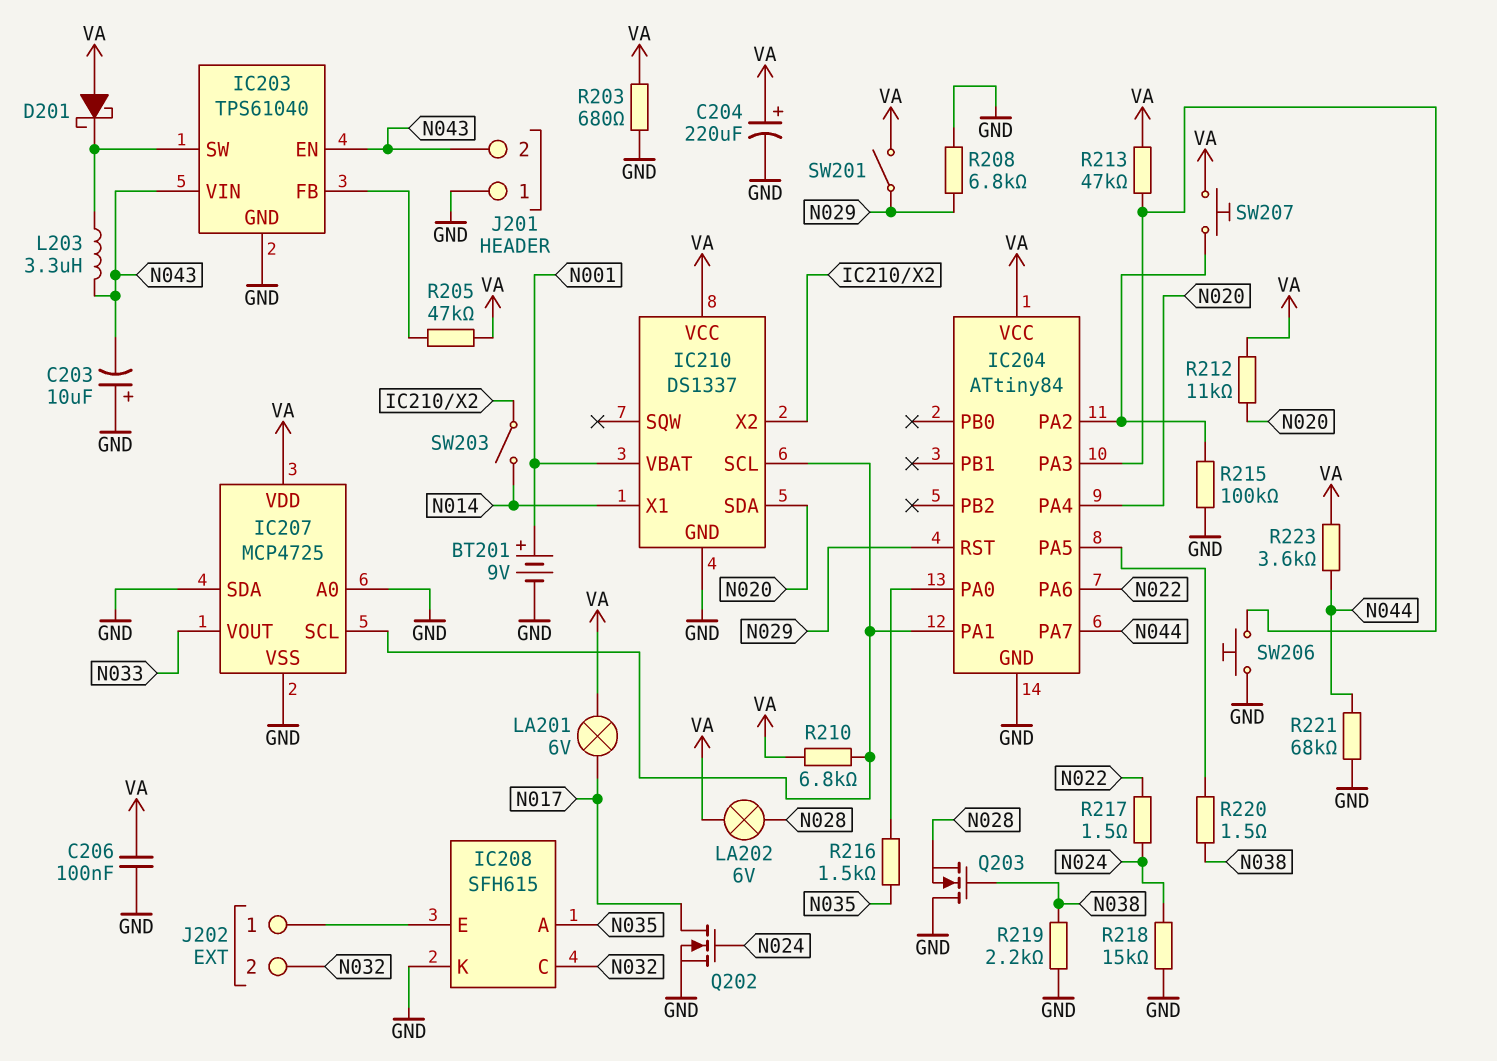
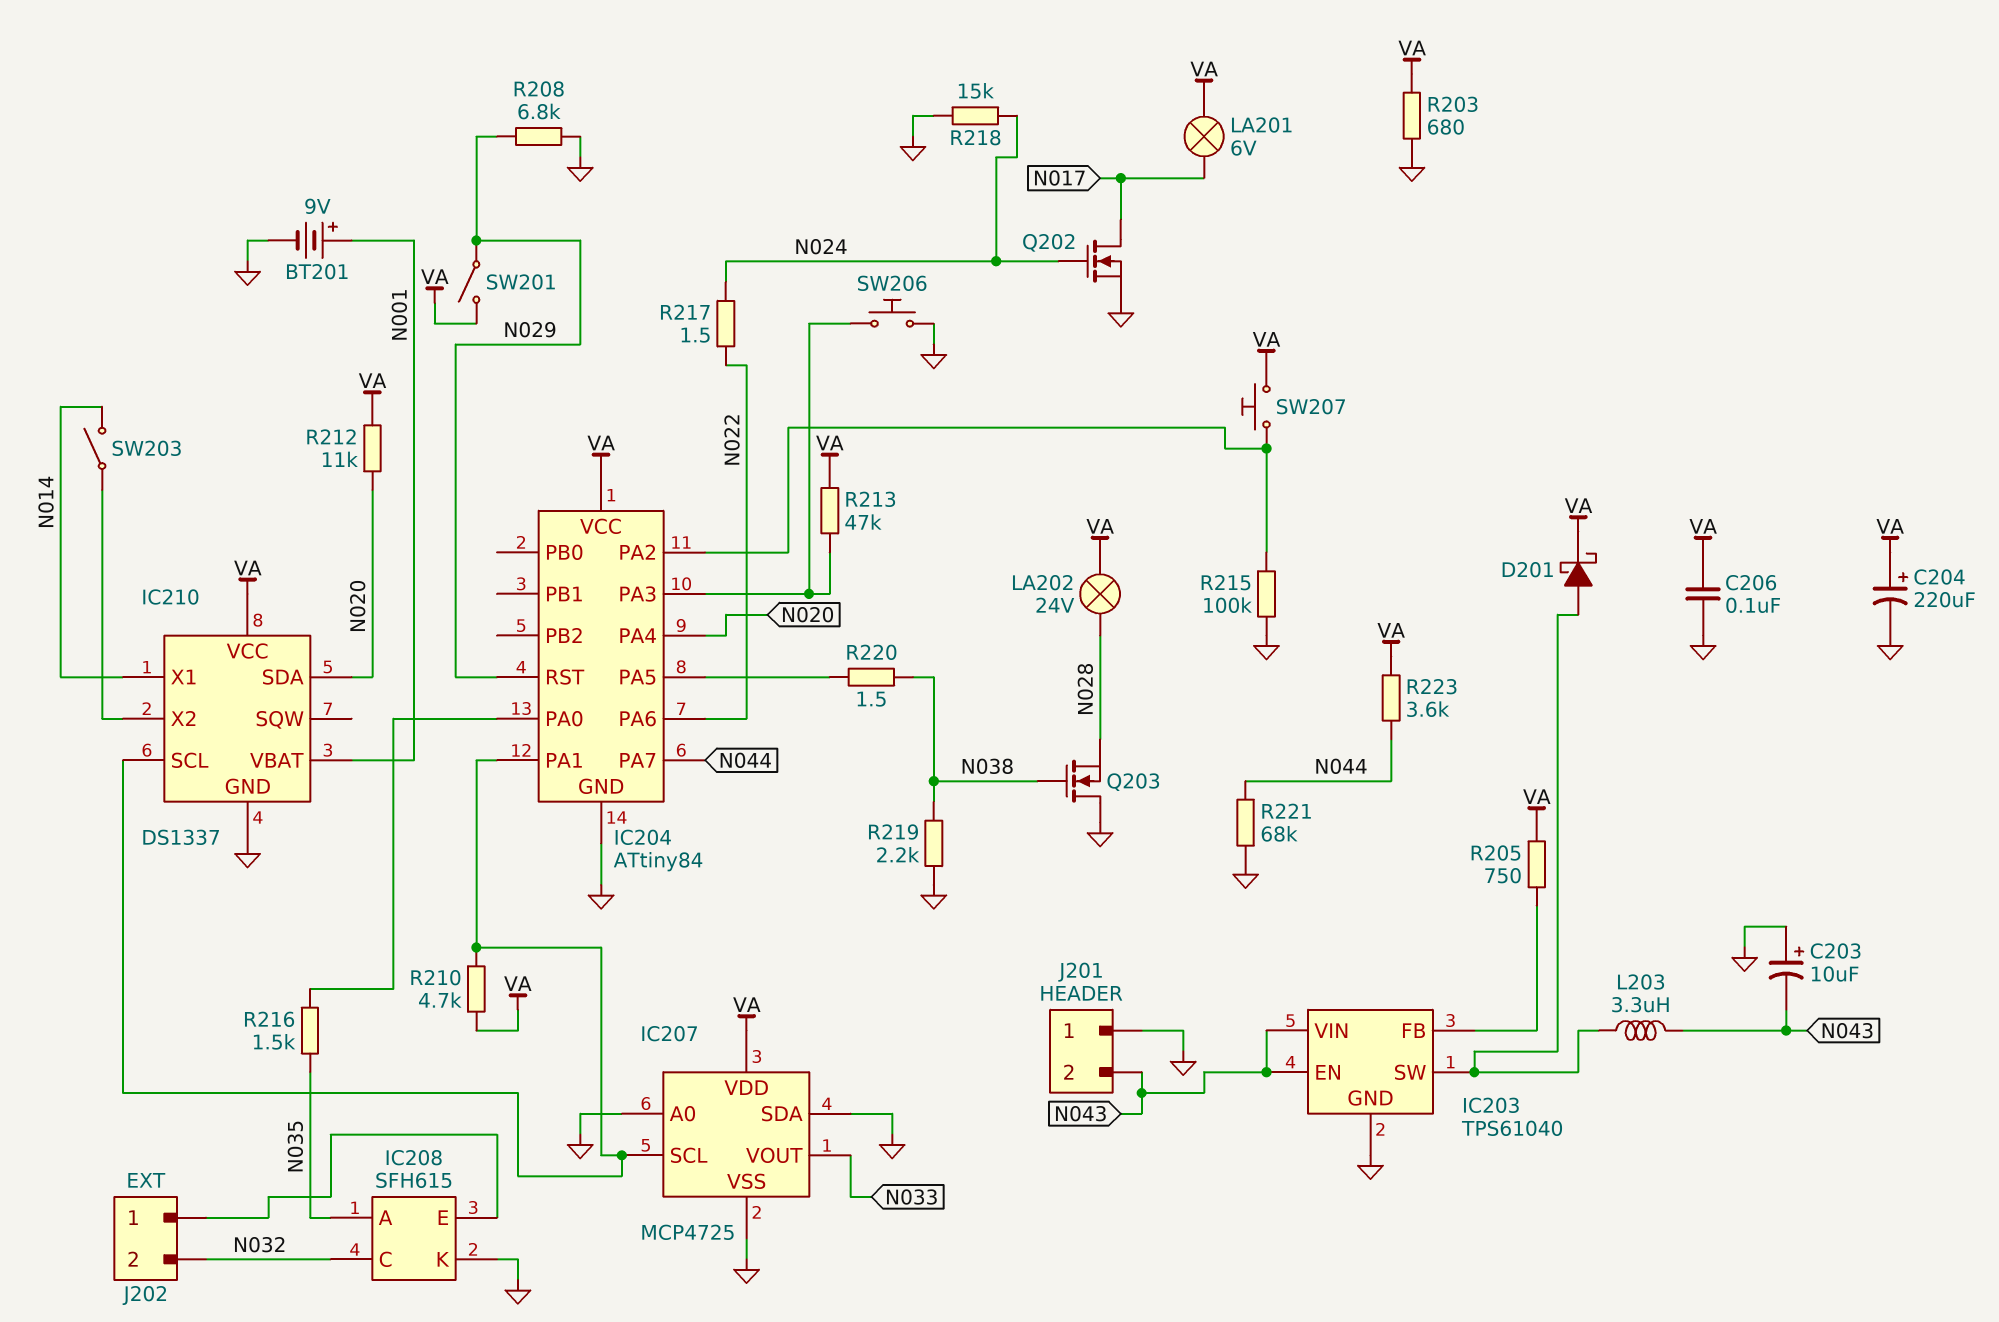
D201: schottky (A VA, K IC203/SW) -> schottky (A IC203/SW, K VA)
LA202: lamp 6V (N028, VA) -> lamp 24V (N028, VA)
R205: 47k (IC203/FB, VA) -> 750 (IC203/FB, VA)
R210: 6.8k (IC204/PA1, VA) -> 4.7k (IC204/PA1, VA)

